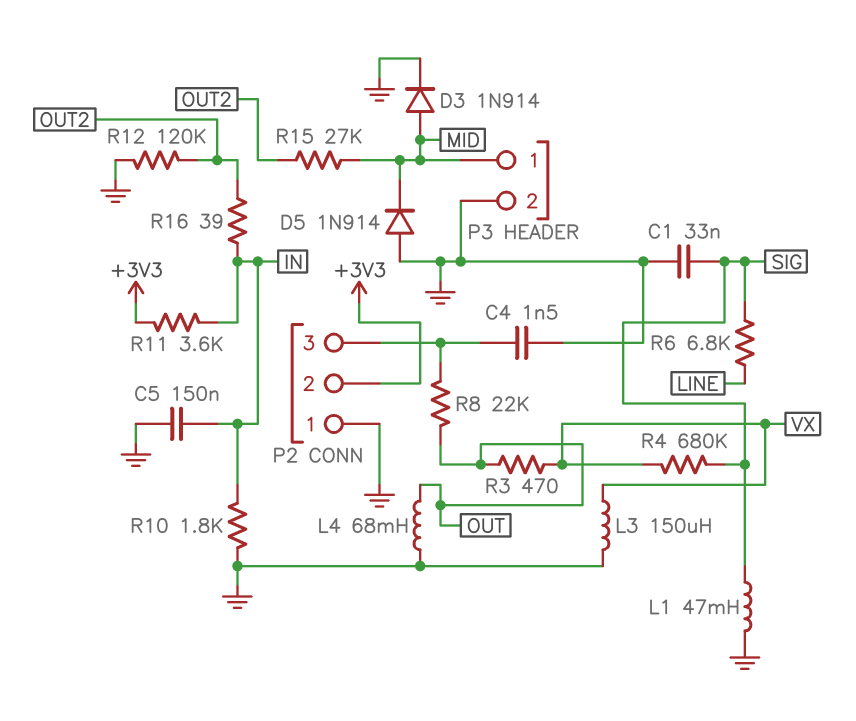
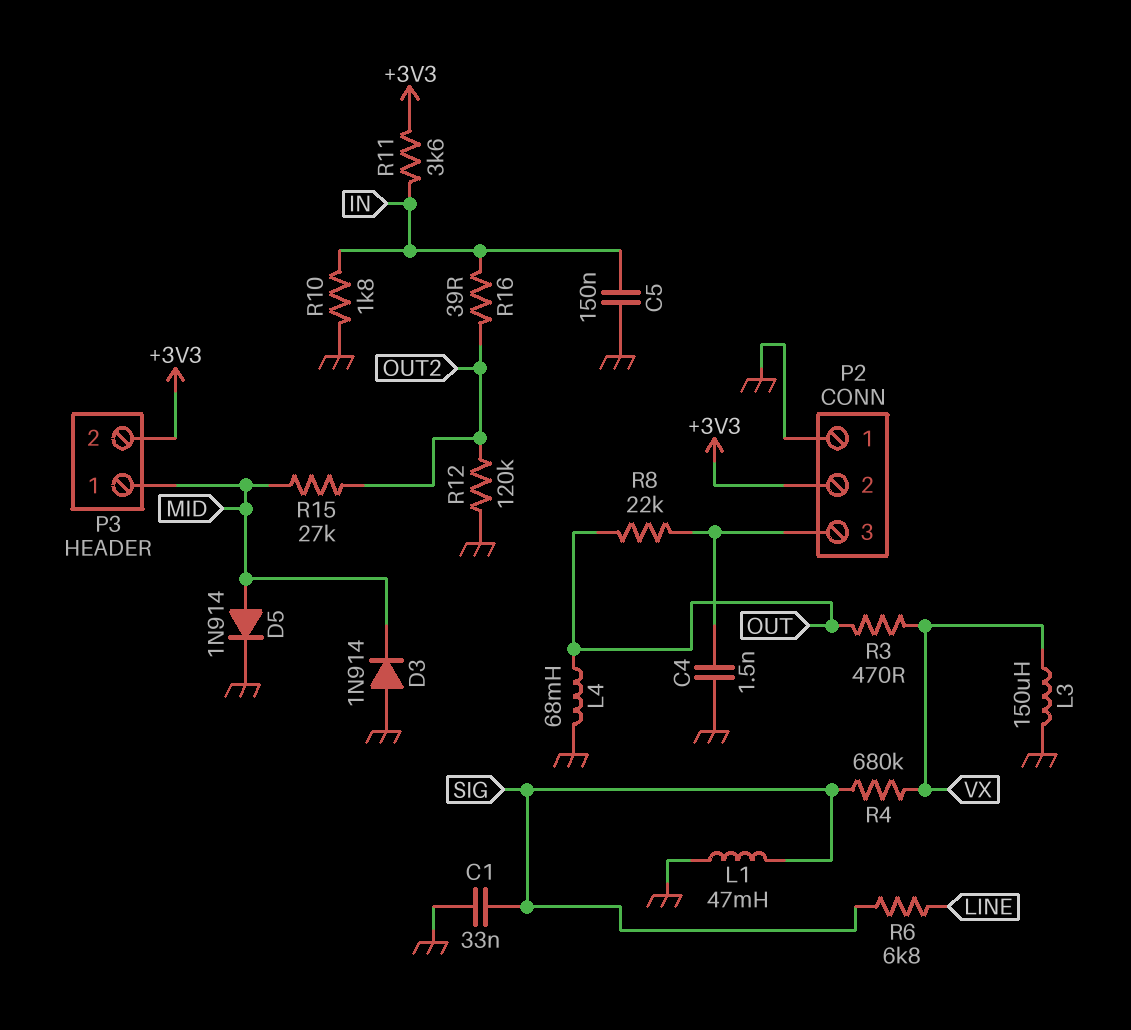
D3: diode 1N914 (A MID, K GND) -> diode 1N914 (A GND, K MID)
D5: diode 1N914 (A GND, K MID) -> diode 1N914 (A MID, K GND)
P3 pin 2: GND -> +3V3

